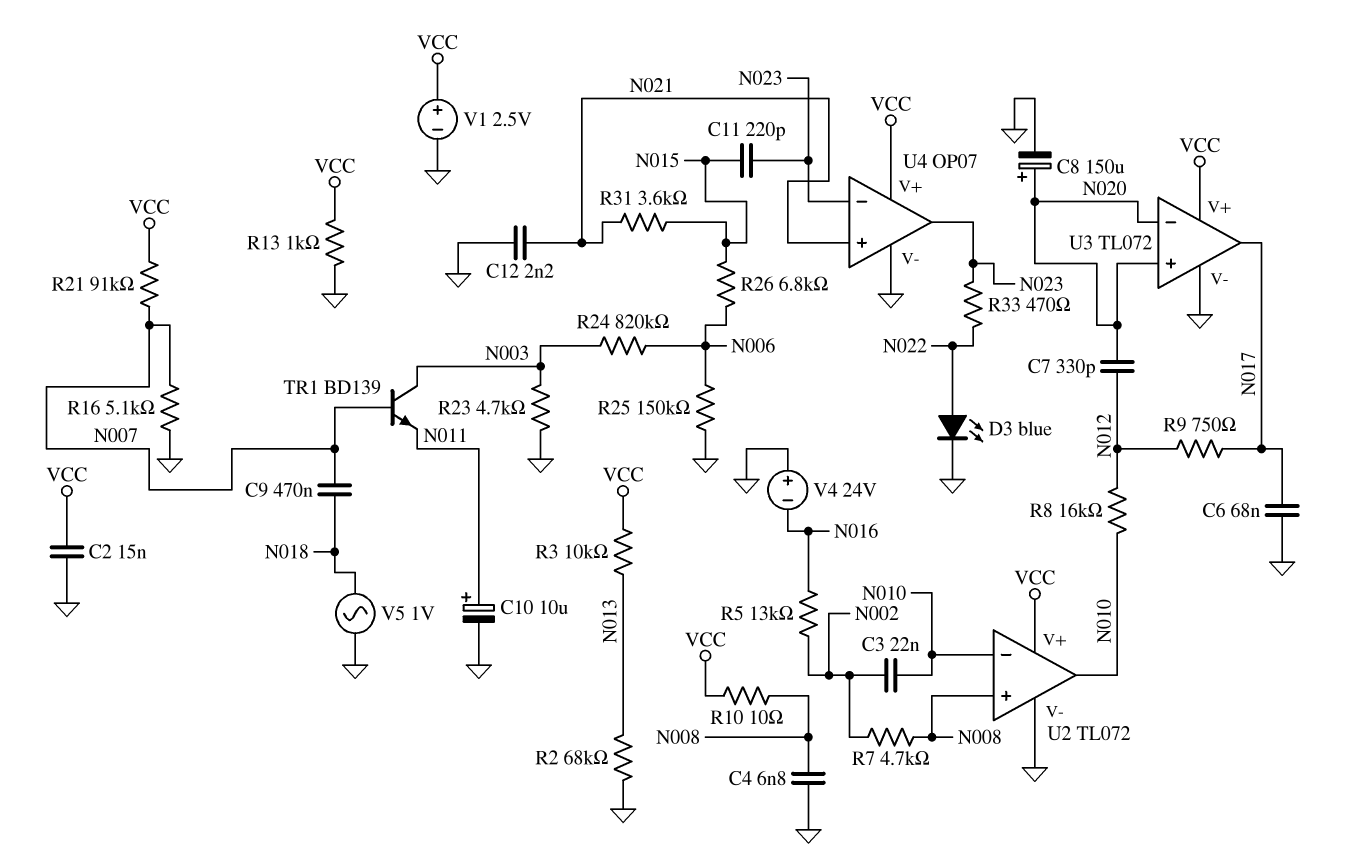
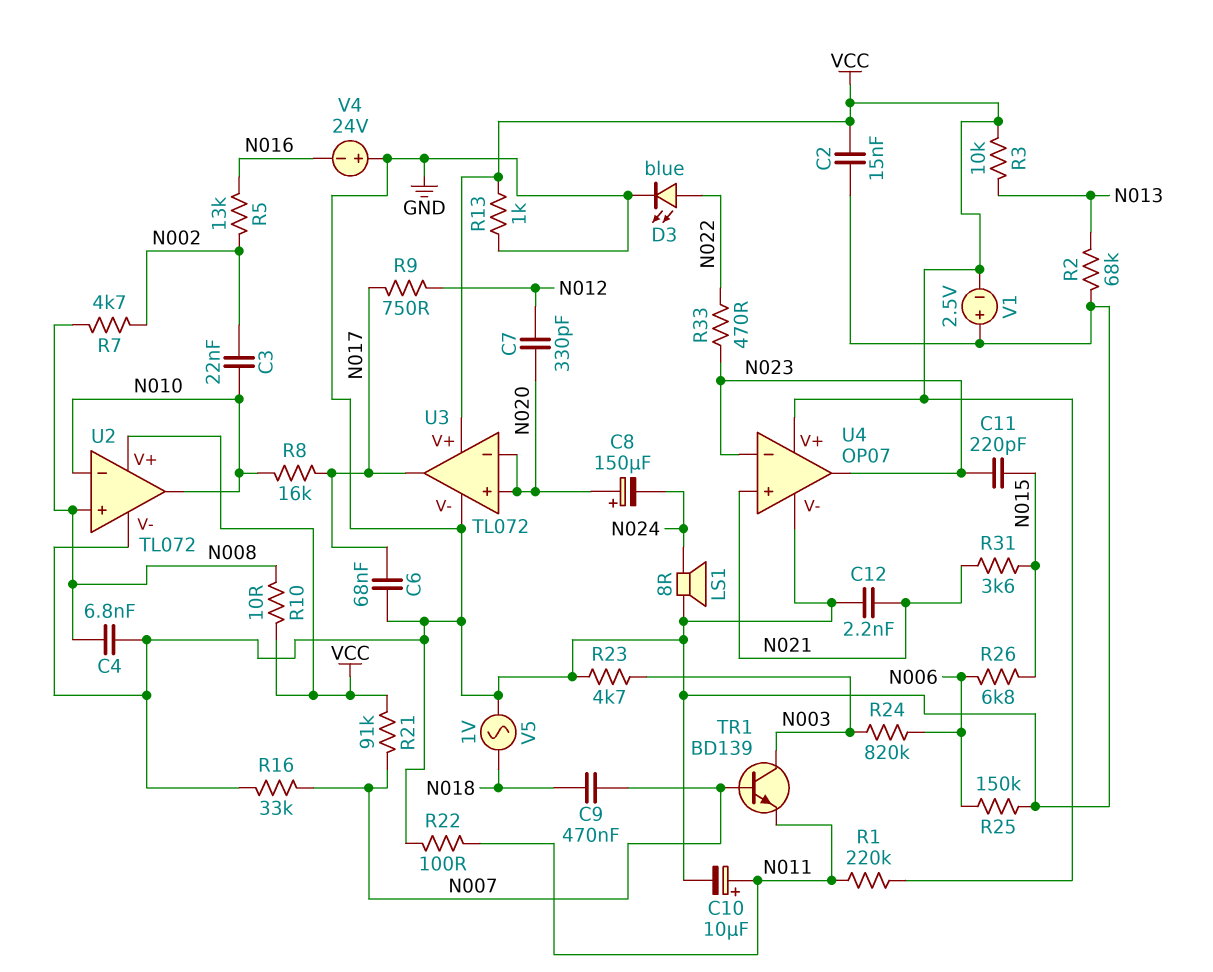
C8: 150uF (plus N020, minus GND) -> 150uF (plus N020, minus N024)
LS1: none -> speaker 8R (GND, N024)
R1: none -> 220k (N011, VCC)
R8: 16k (N010, N012) -> 16k (N010, N017)
R16: 5.1k (GND, N007) -> 33k (GND, N007)
R22: none -> 100 (GND, N011)
V1: 2.5V (plus VCC, minus GND) -> 2.5V (plus GND, minus VCC)

